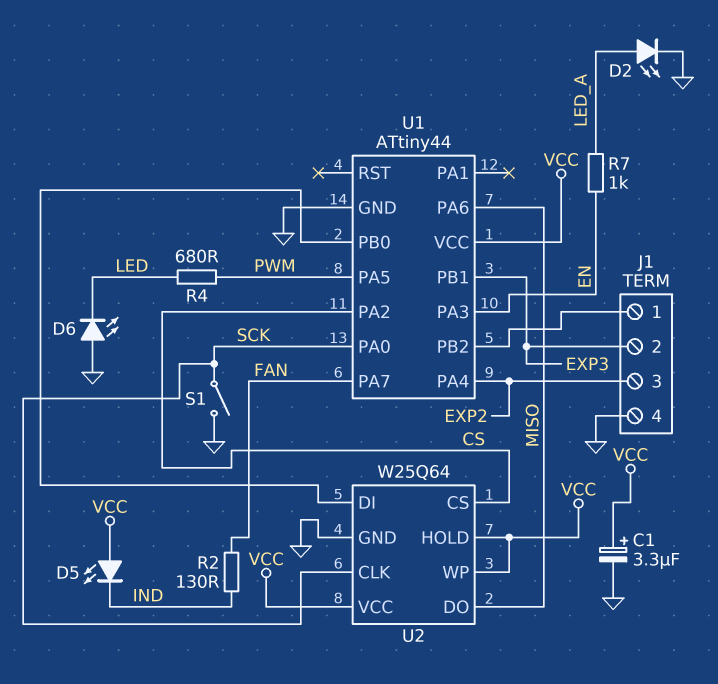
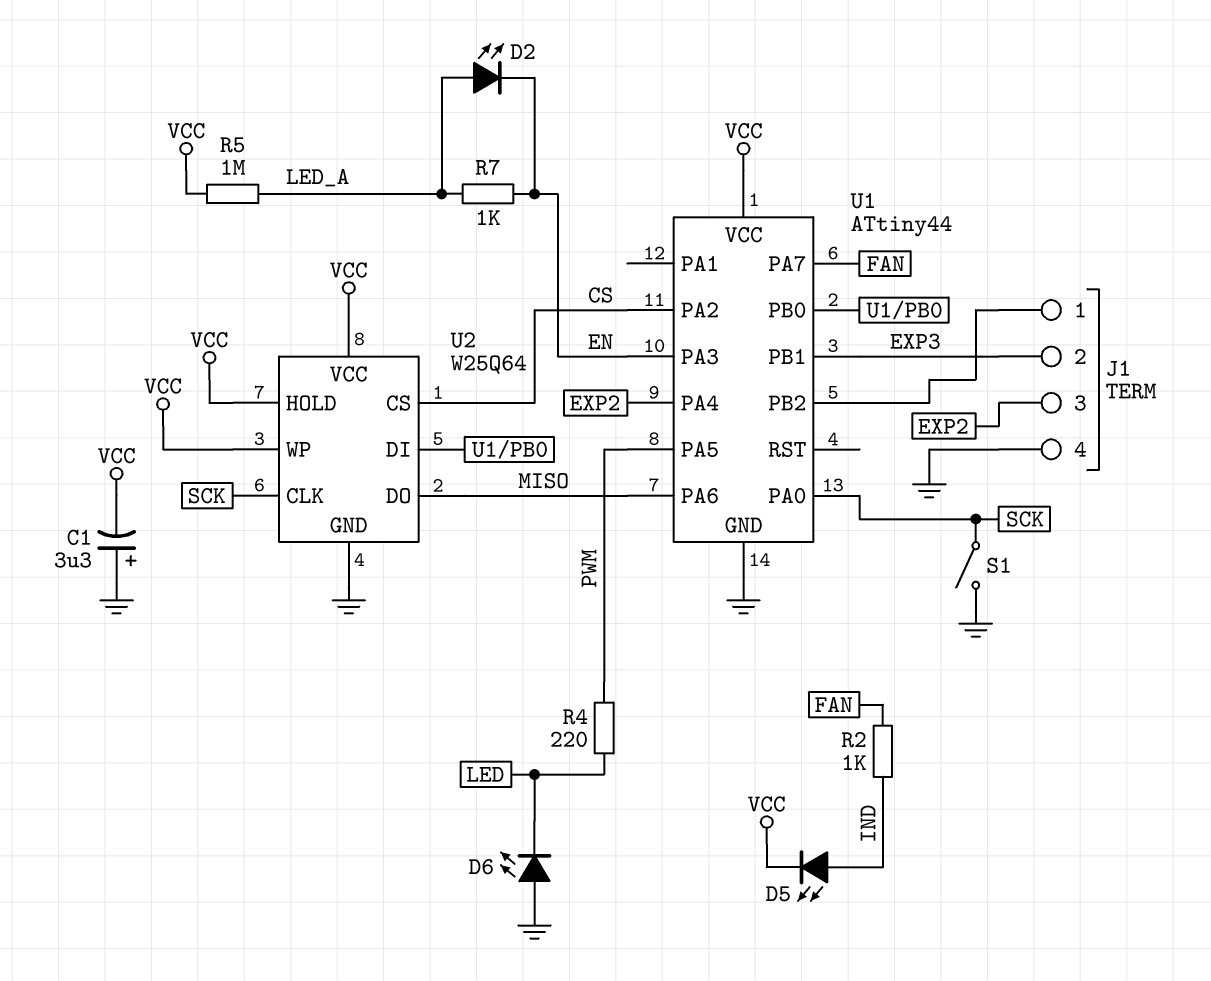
C1: 3.3uF (plus VCC, minus GND) -> 3.3uF (plus GND, minus VCC)
D2: LED (A LED_A, K GND) -> LED (A LED_A, K EN)
D5: LED (A VCC, K IND) -> LED (A IND, K VCC)
R2: 130 (FAN, IND) -> 1k (FAN, IND)
R4: 680 (LED, PWM) -> 220 (LED, PWM)
R5: none -> 1M (LED_A, VCC)

